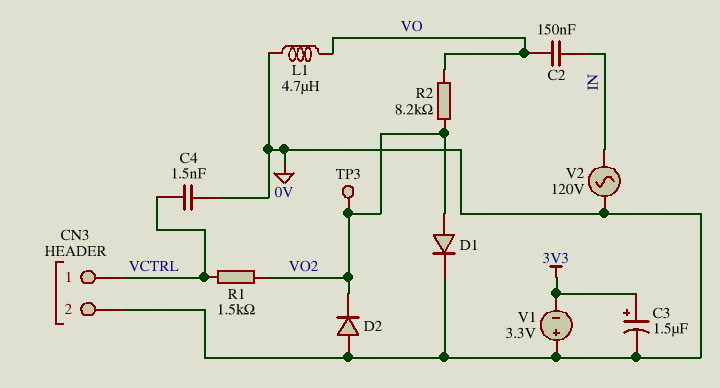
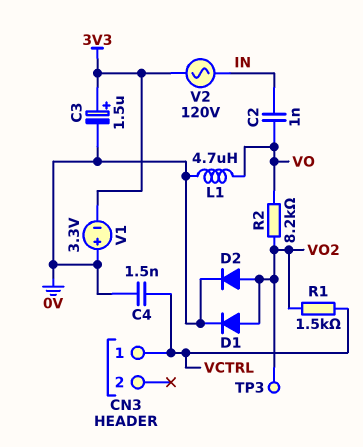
C2: 150nF (IN, VO) -> 1nF (IN, VO)
CN3 pin 2: 0V -> none
D2: diode (A 0V, K VO2) -> diode (A VO2, K 0V)
V2: AC 120V (0V, IN) -> AC 120V (3V3, IN)

